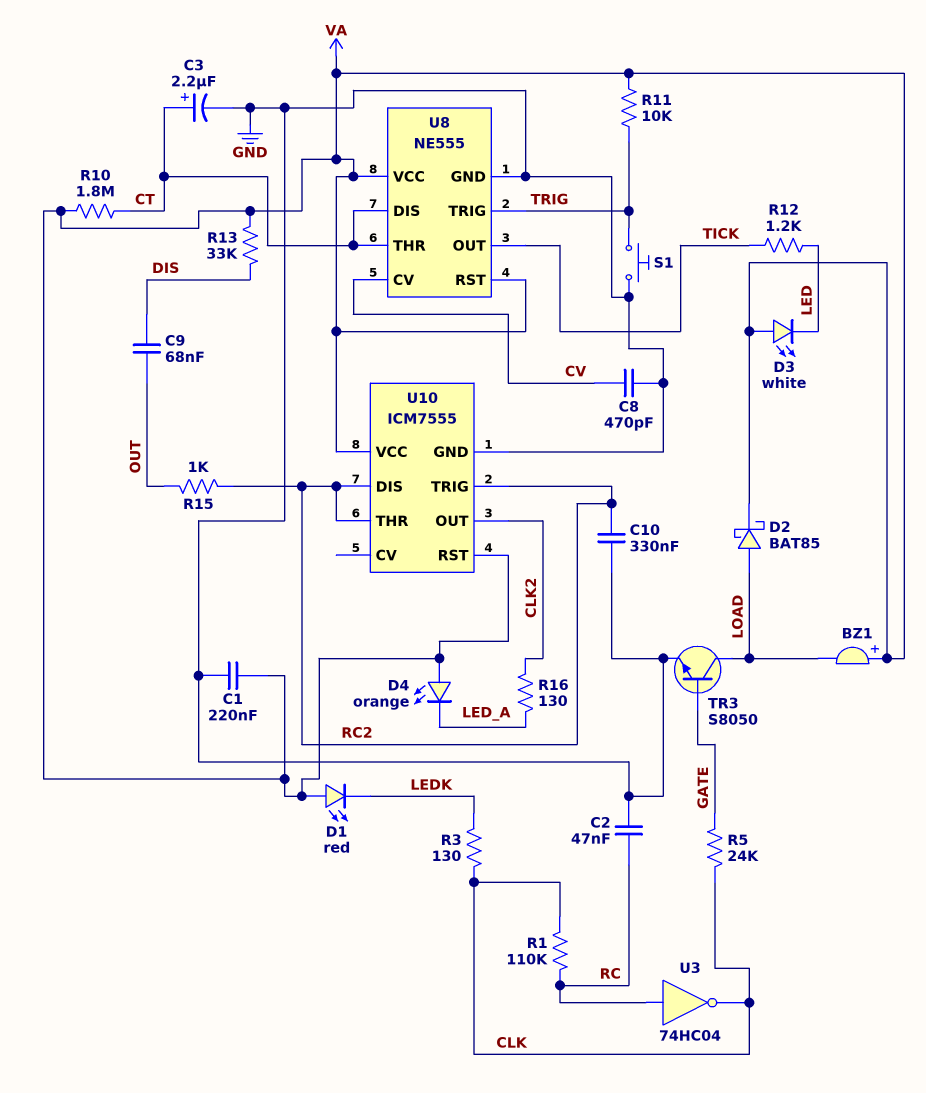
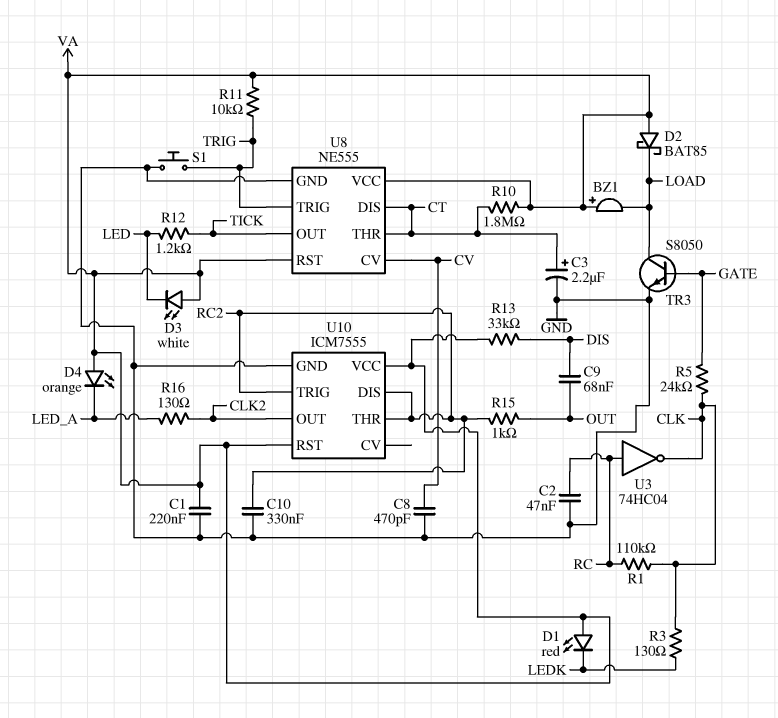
D2: schottky BAT85 (A LOAD, K VA) -> schottky BAT85 (A VA, K LOAD)

